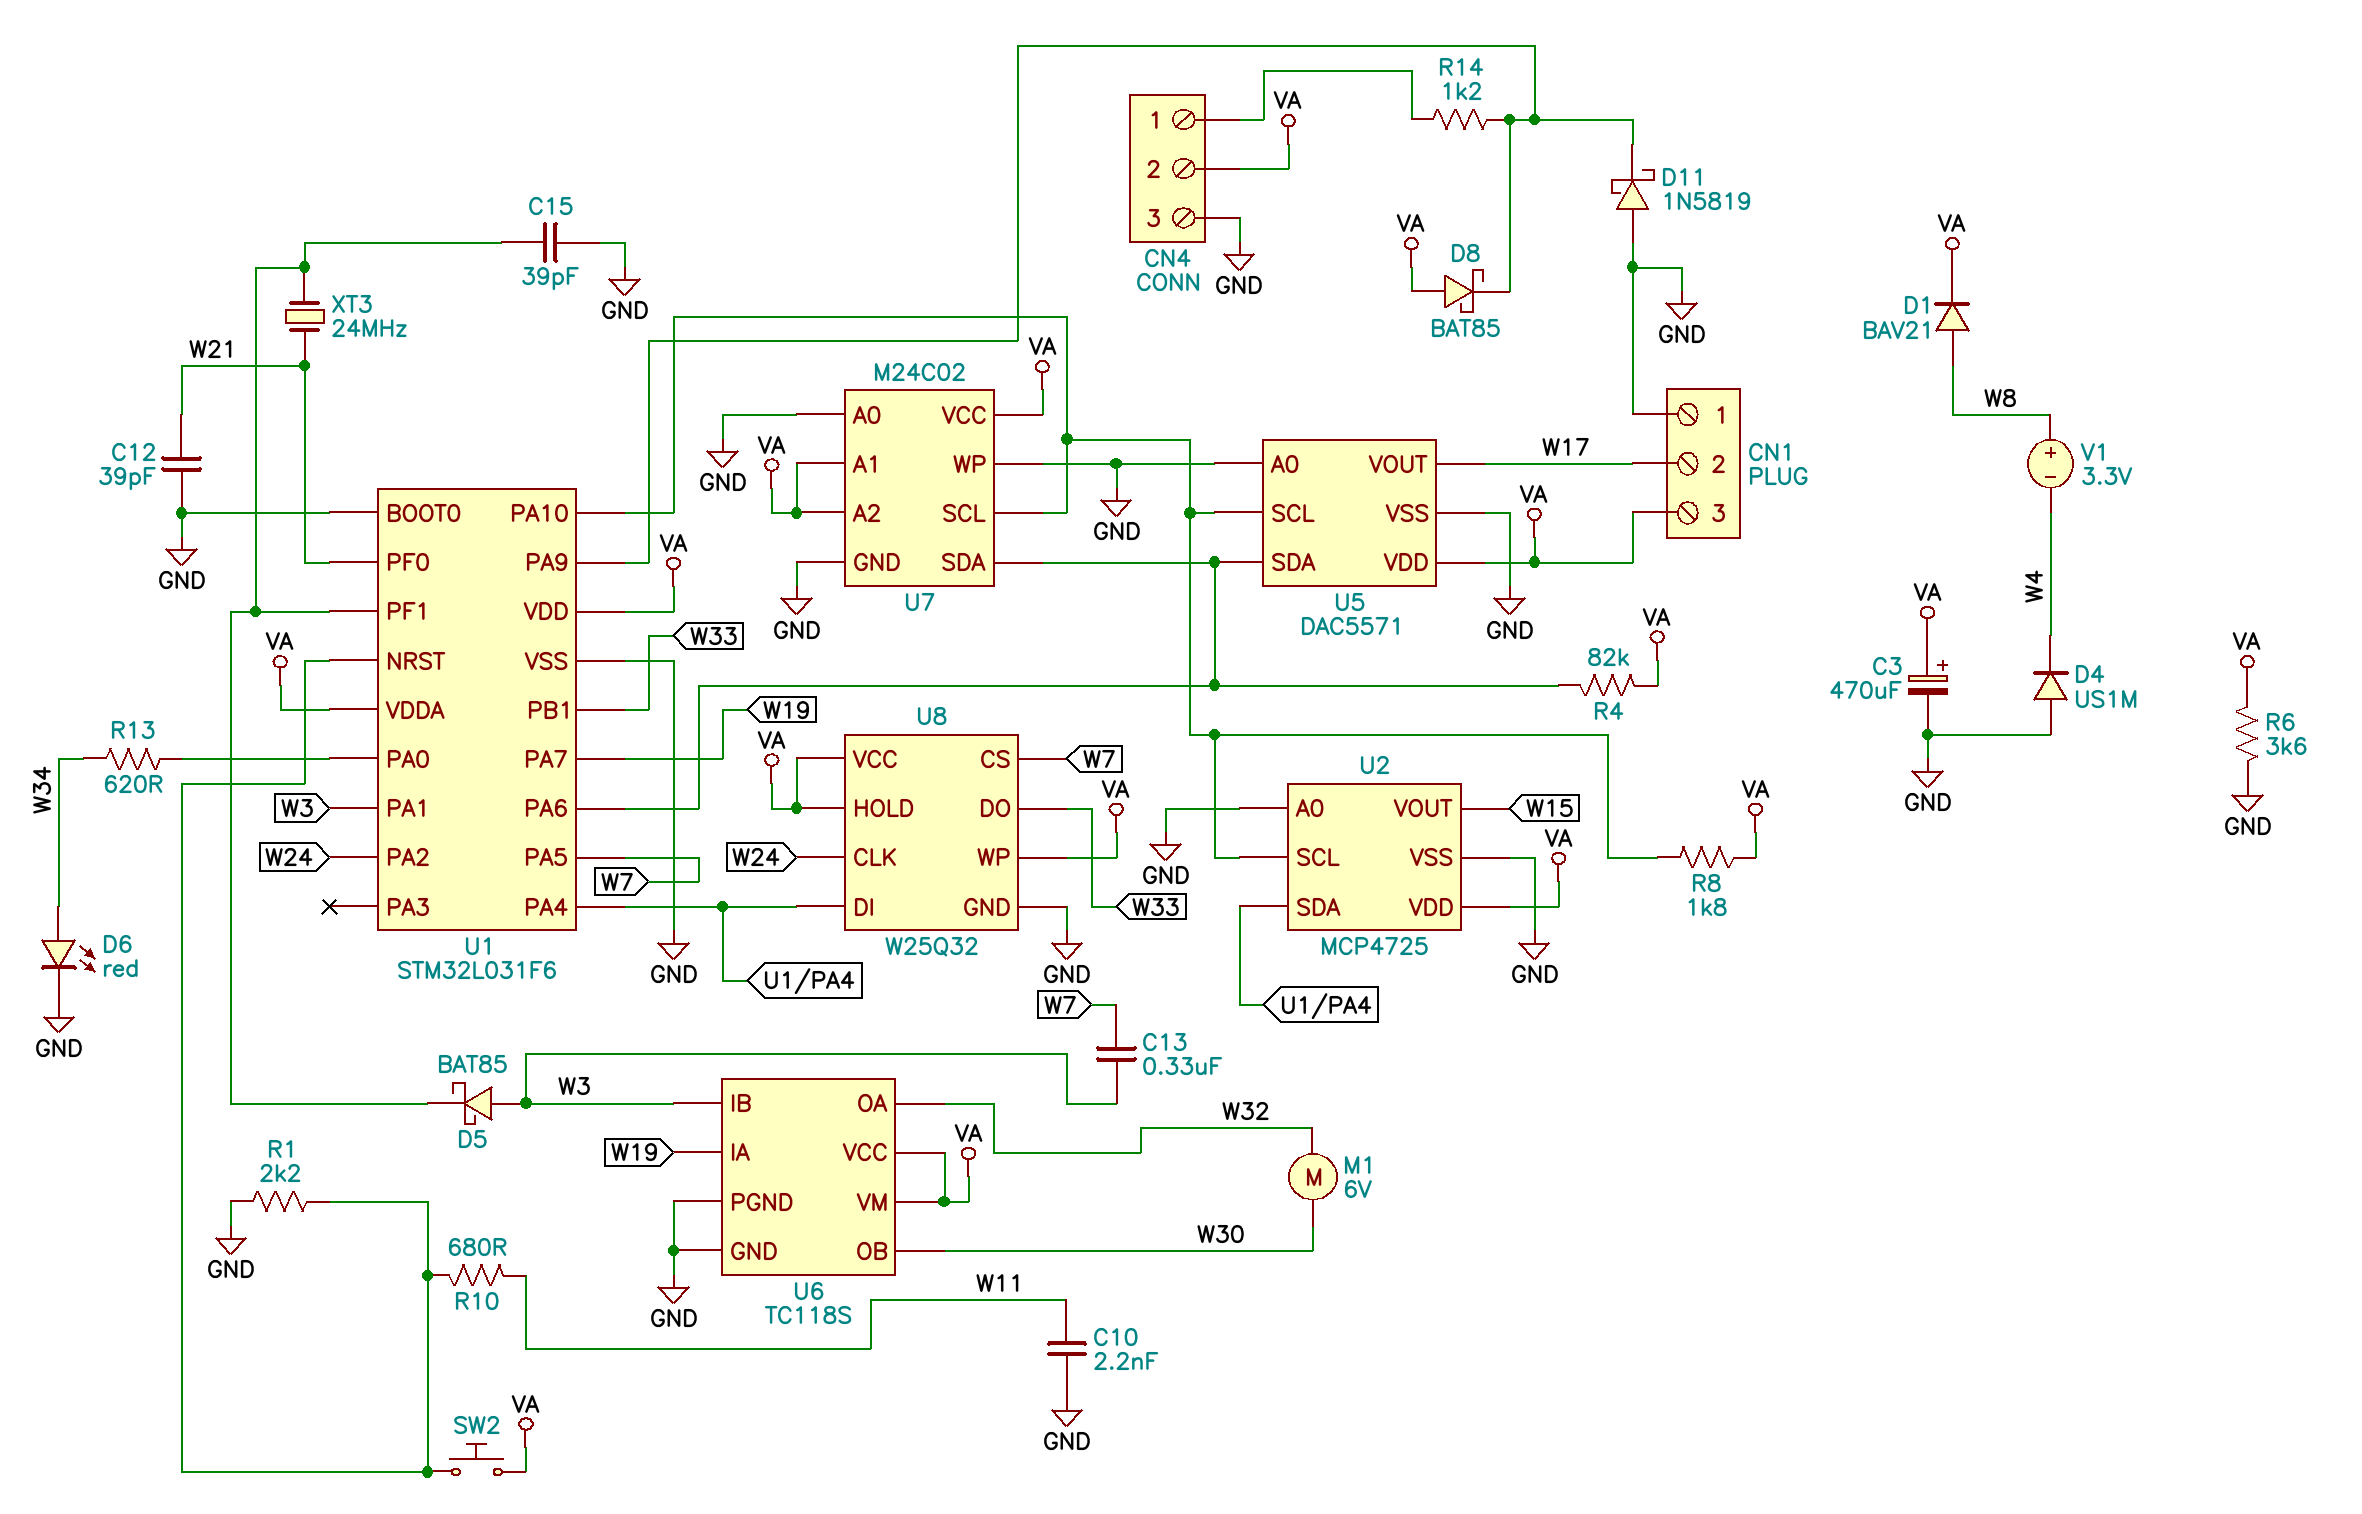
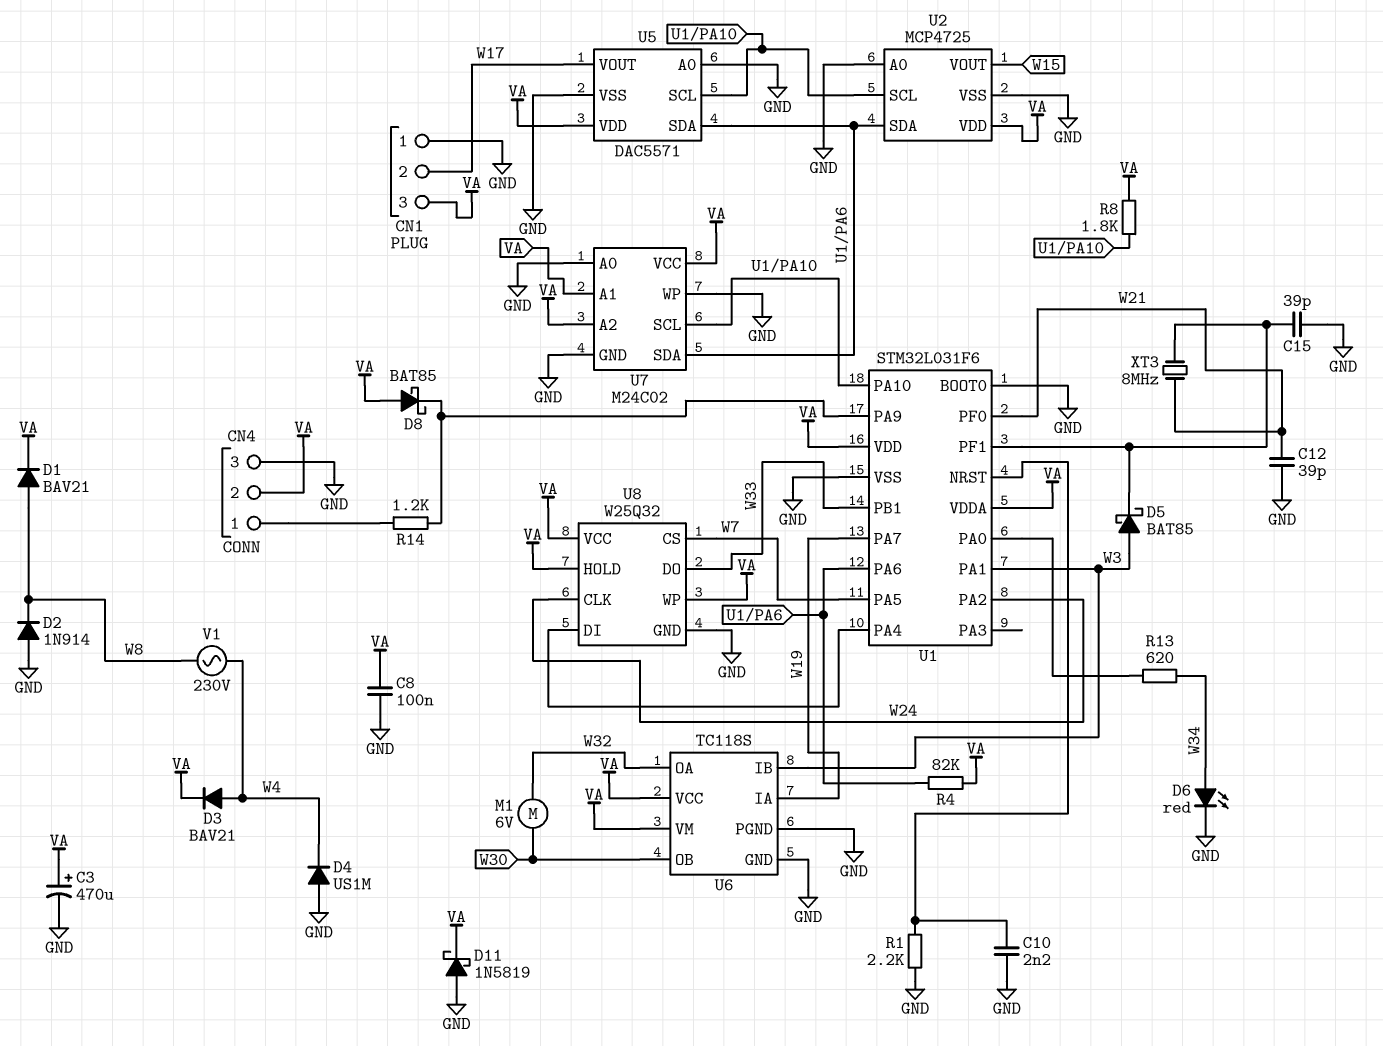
C8: none -> 100nF (GND, VA)
C10: 2.2nF (GND, W11) -> 2.2nF (GND, U1/NRST)
C13: 330nF (W3, W7) -> none
D2: none -> diode 1N914 (A GND, K W8)
D3: none -> diode BAV21 (A W4, K VA)
D11: schottky 1N5819 (A GND, K U1/PA9) -> schottky 1N5819 (A GND, K VA)
R6: 3.6k (GND, VA) -> none
R10: 680 (U1/NRST, W11) -> none
SW2: button (U1/NRST, VA) -> none
U2 pin SDA: U1/PA4 -> U1/PA6
V1: 3.3V (plus W8, minus W4) -> AC 230V (W4, W8)
XT3: 24MHz (U1/PF1, W21) -> 8MHz (U1/PF1, W21)

